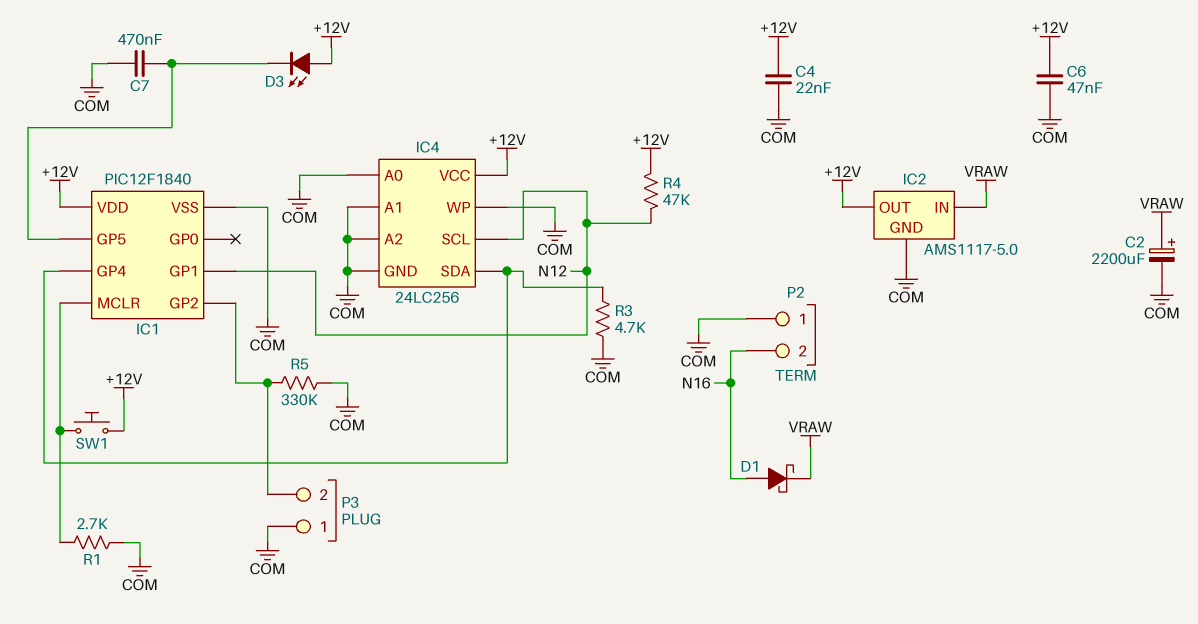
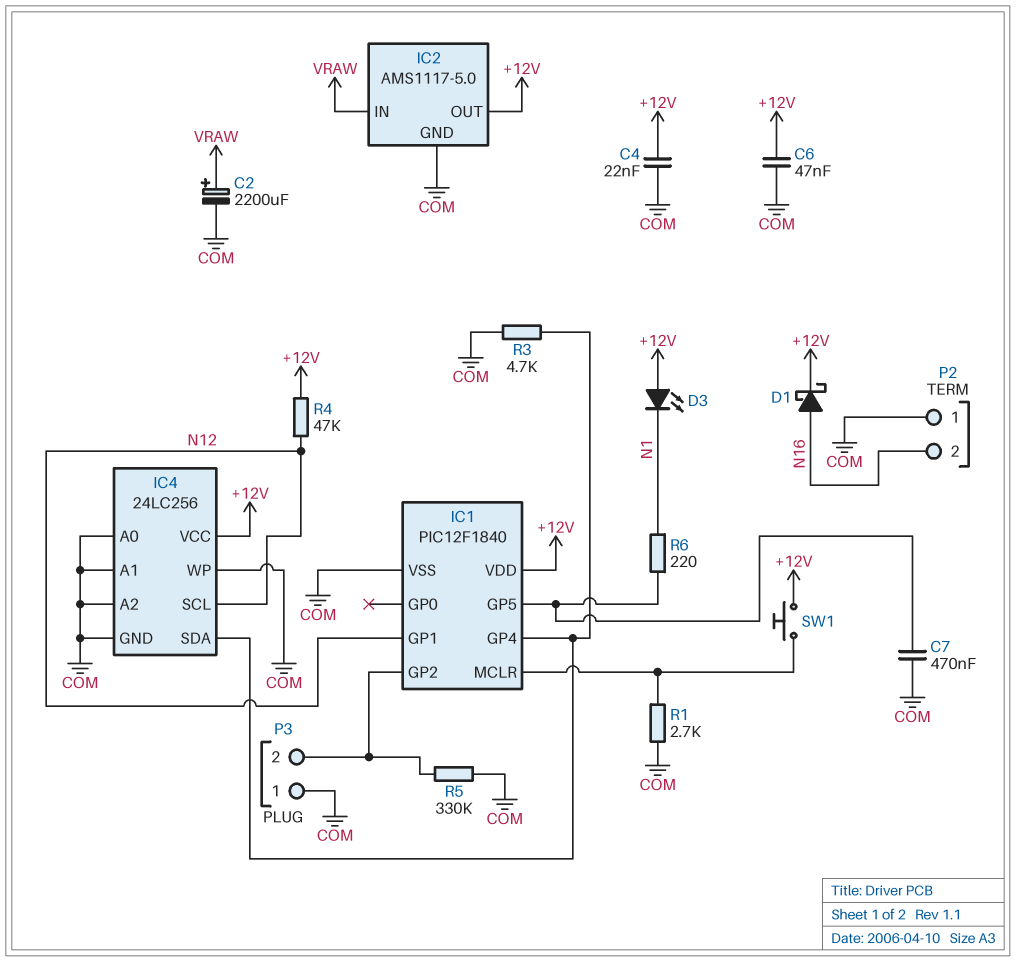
D1: schottky (A N16, K VRAW) -> schottky (A N16, K +12V)
D3: LED (A +12V, K IC1/GP5) -> LED (A +12V, K N1)
R6: none -> 220 (IC1/GP5, N1)

